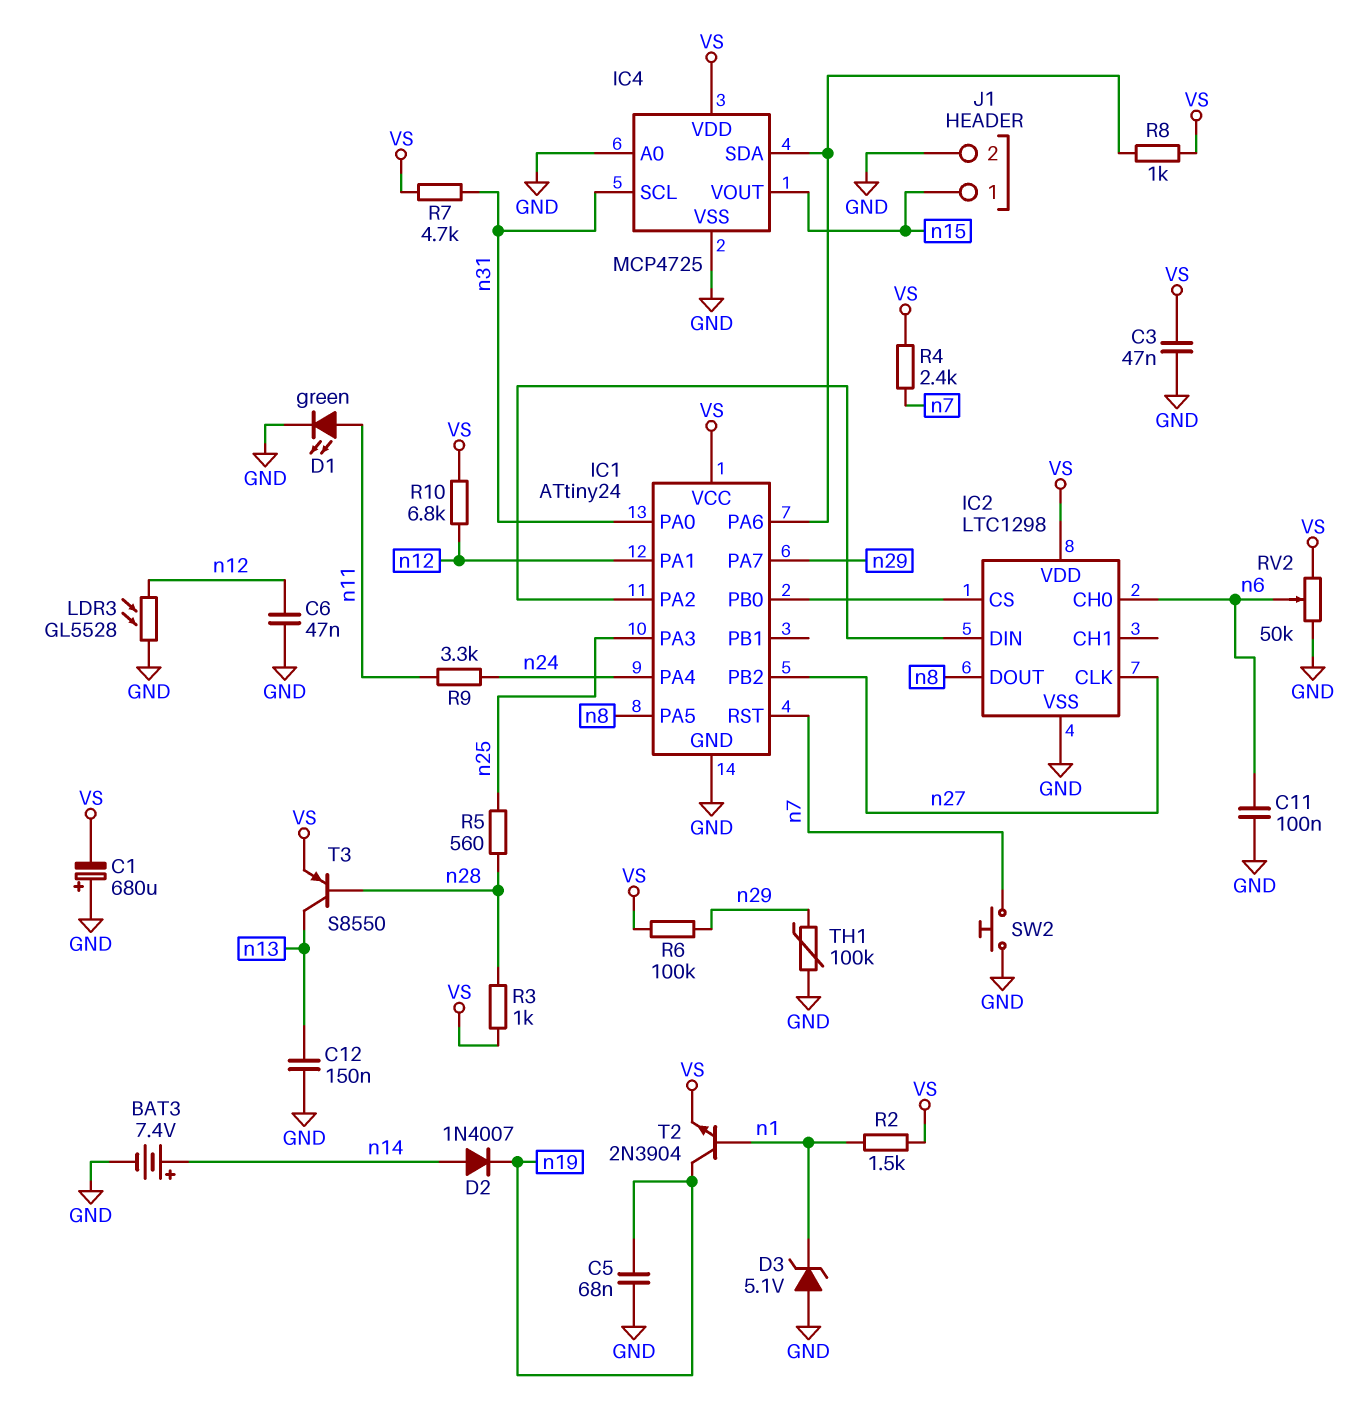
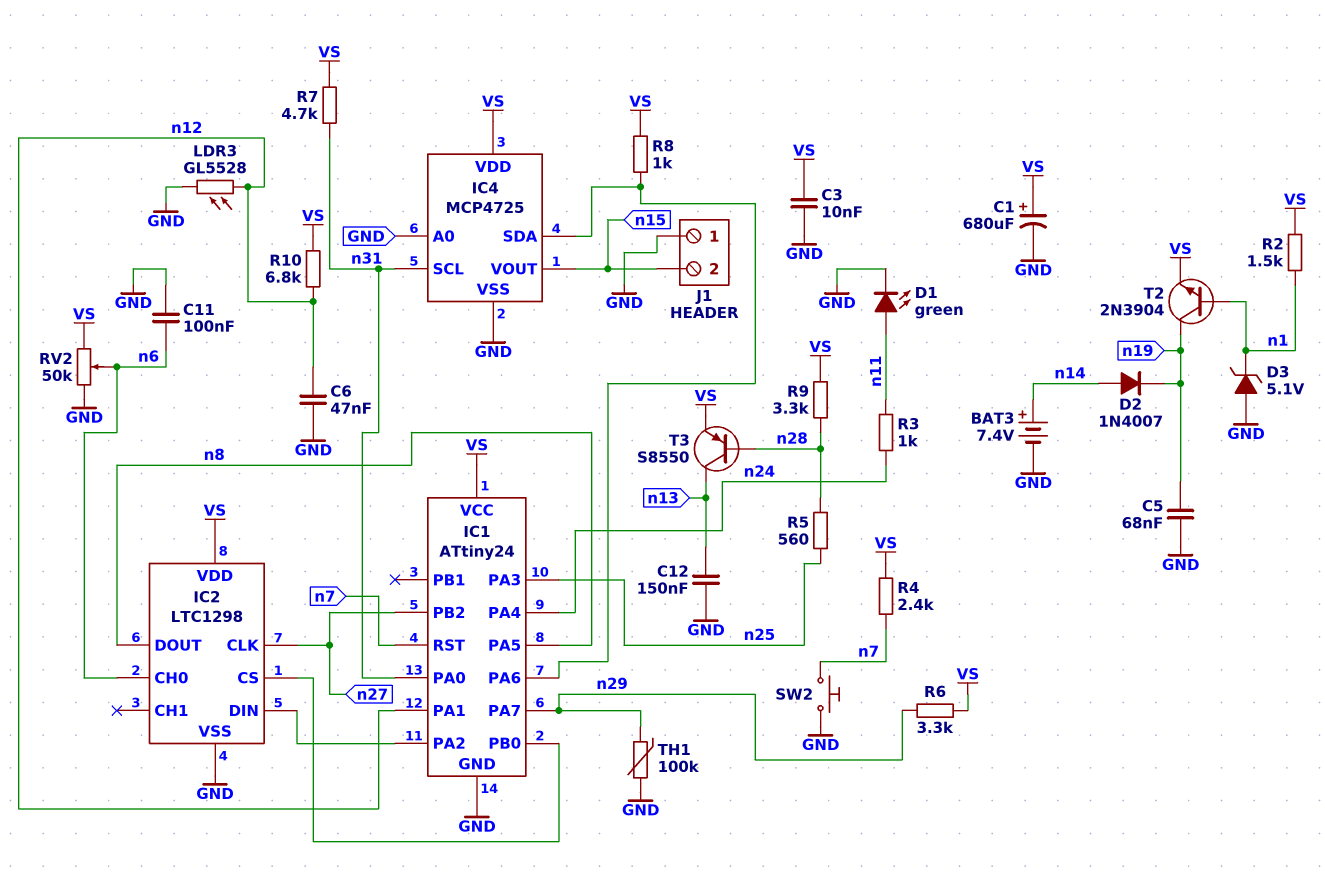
C1: 680uF (plus GND, minus VS) -> 680uF (plus VS, minus GND)
C3: 47nF (GND, VS) -> 10nF (GND, VS)
J1 pin 1: n15 -> GND
J1 pin 2: GND -> n15
R3: 1k (VS, n28) -> 1k (n11, n24)
R6: 100k (VS, n29) -> 3.3k (VS, n29)
R9: 3.3k (n11, n24) -> 3.3k (VS, n28)

